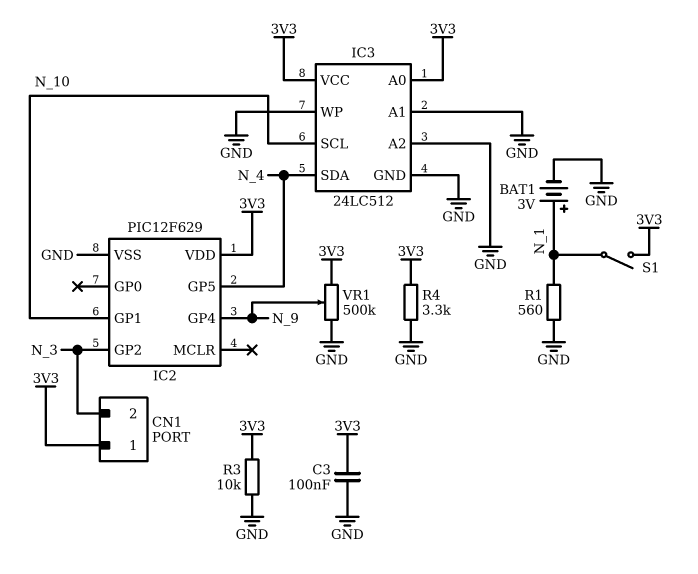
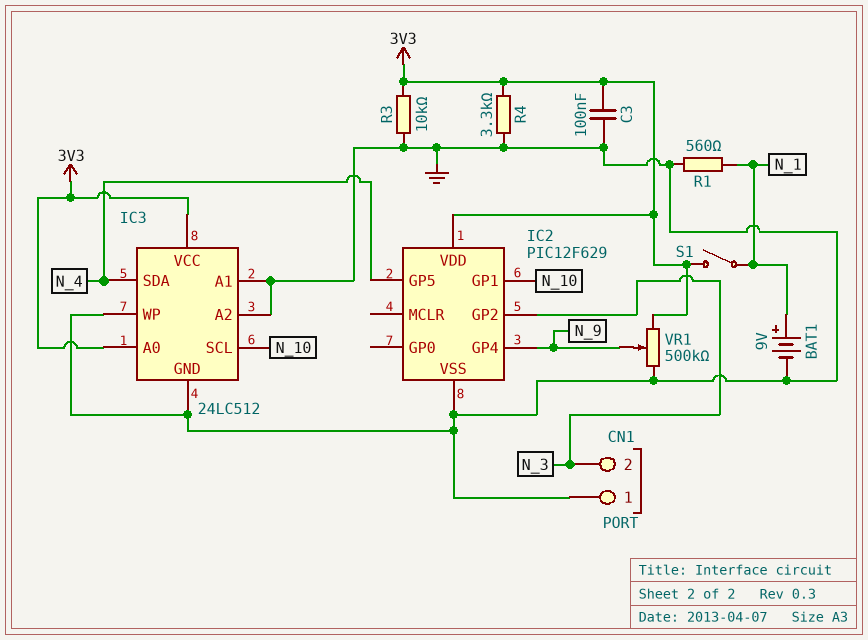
BAT1: 3V (plus N_1, minus GND) -> 9V (plus N_1, minus GND)
CN1 pin 1: 3V3 -> GND

